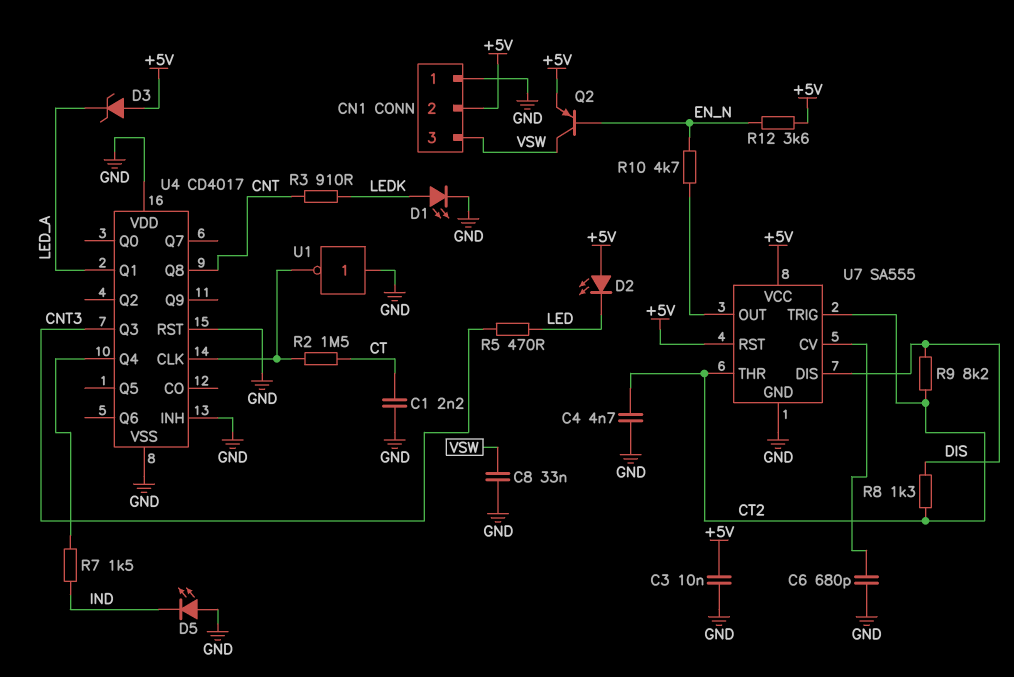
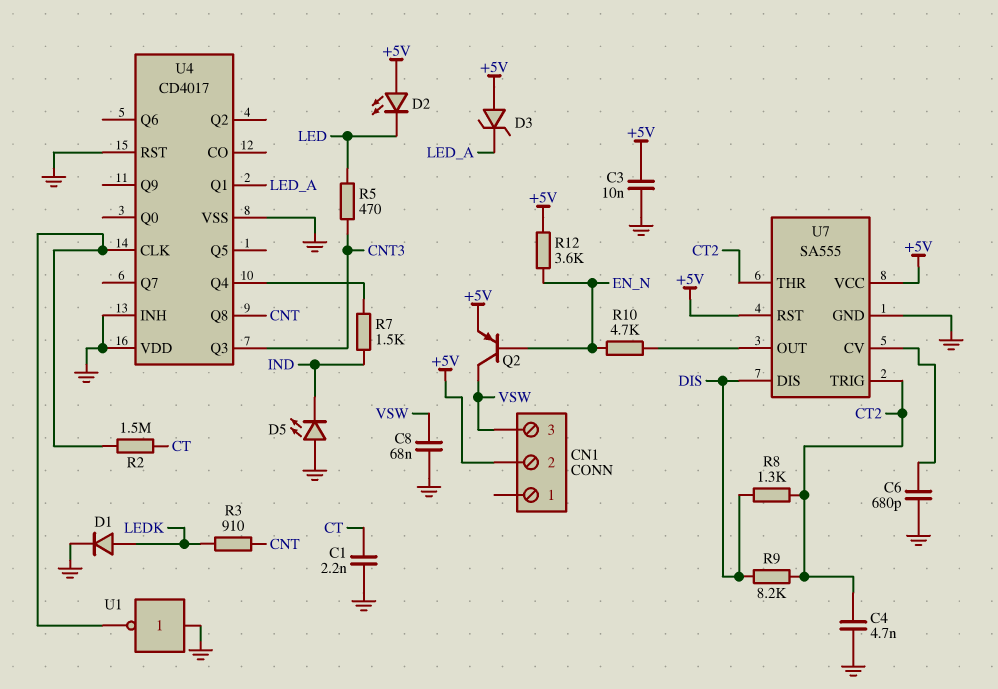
C8: 33nF (GND, VSW) -> 68nF (GND, VSW)
CN1 pin 1: GND -> none
D1: LED (A LEDK, K GND) -> diode (A LEDK, K GND)

